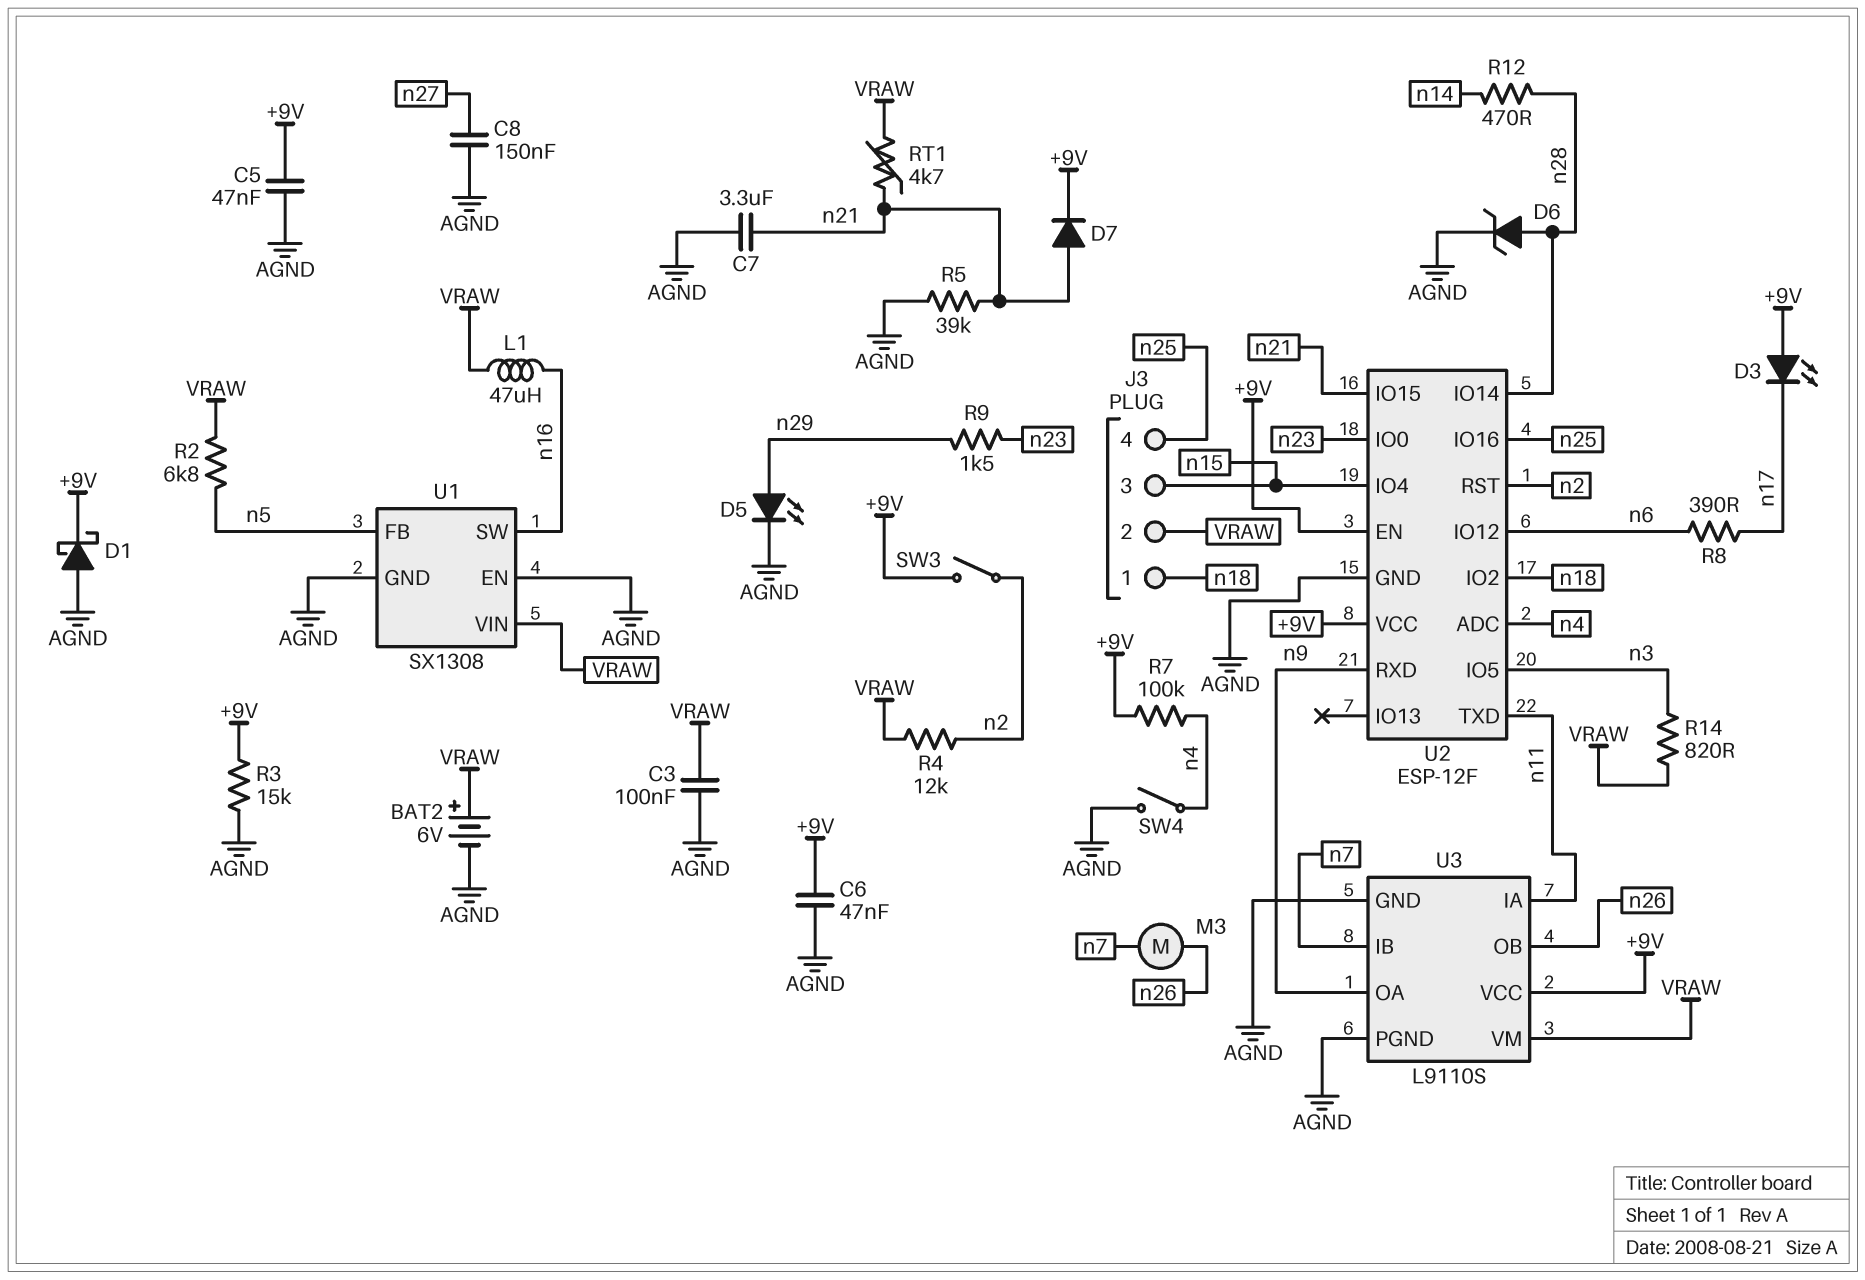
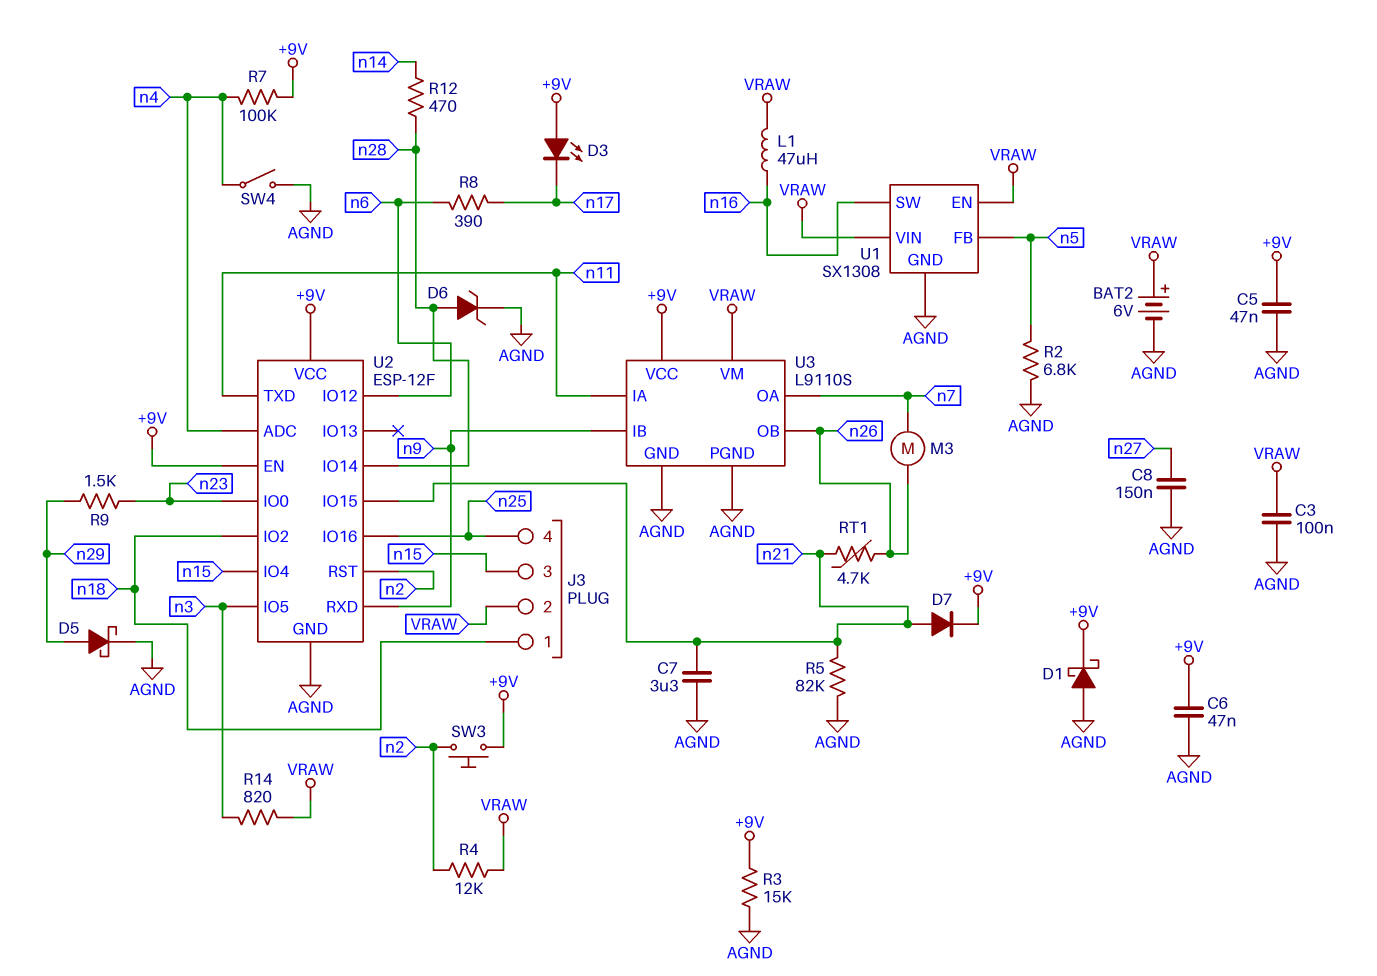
D5: LED (A n29, K AGND) -> schottky (A n29, K AGND)
R2: 6.8k (VRAW, n5) -> 6.8k (AGND, n5)
R5: 39k (AGND, n21) -> 82k (AGND, n21)
RT1: 4.7k (VRAW, n21) -> 4.7k (n21, n26)
SW3: switch (+9V, n2) -> button (+9V, n2)
U1 pin EN: AGND -> VRAW
U3 pin IB: n7 -> n9
U3 pin OA: n9 -> n7

